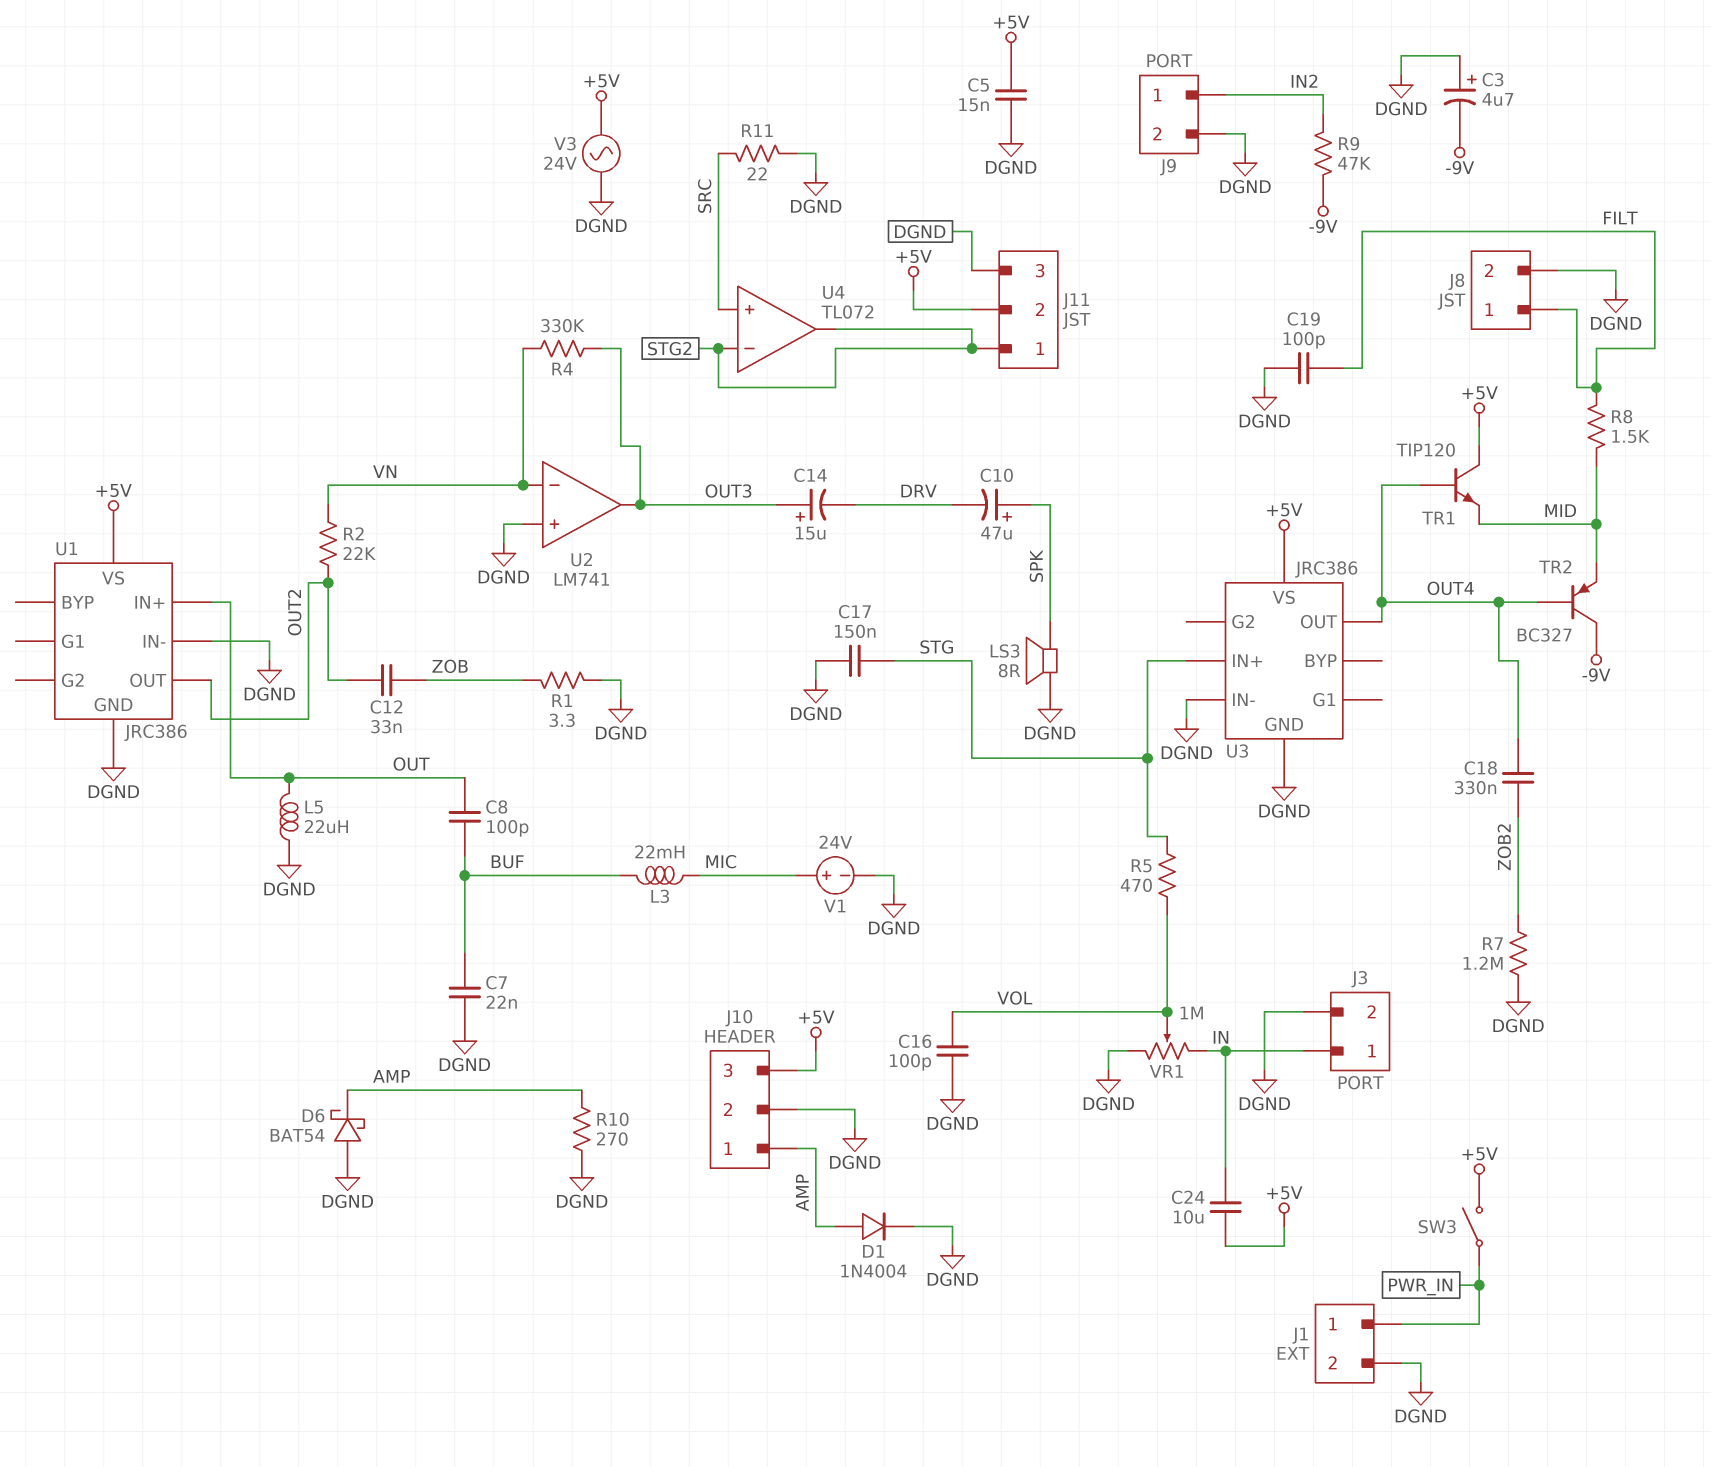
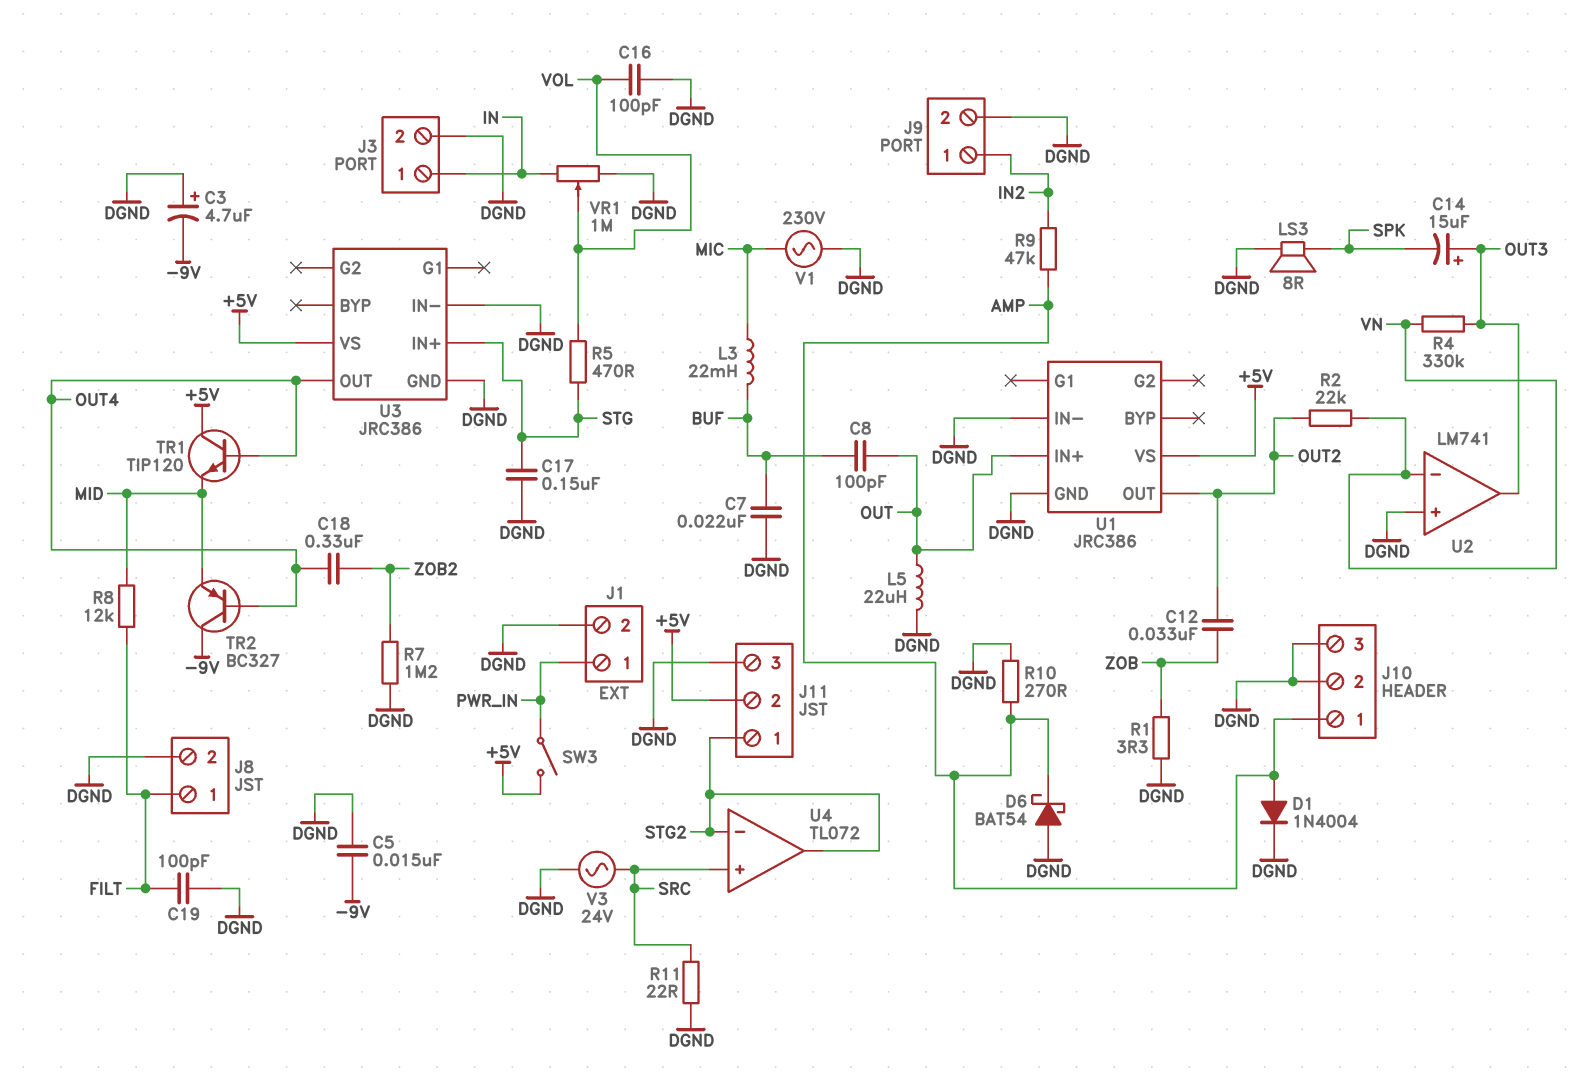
C5: 15nF (+5V, DGND) -> 15nF (-9V, DGND)
C10: 47uF (plus SPK, minus DRV) -> none
C14: 15uF (plus OUT3, minus DRV) -> 15uF (plus OUT3, minus SPK)
C24: 10uF (+5V, IN) -> none
J10 pin 3: +5V -> DGND
R8: 1.5k (FILT, MID) -> 12k (FILT, MID)
R9: 47k (-9V, IN2) -> 47k (AMP, IN2)
V1: 24V (plus MIC, minus DGND) -> AC 230V (DGND, MIC)
V3: AC 24V (+5V, DGND) -> AC 24V (DGND, SRC)

